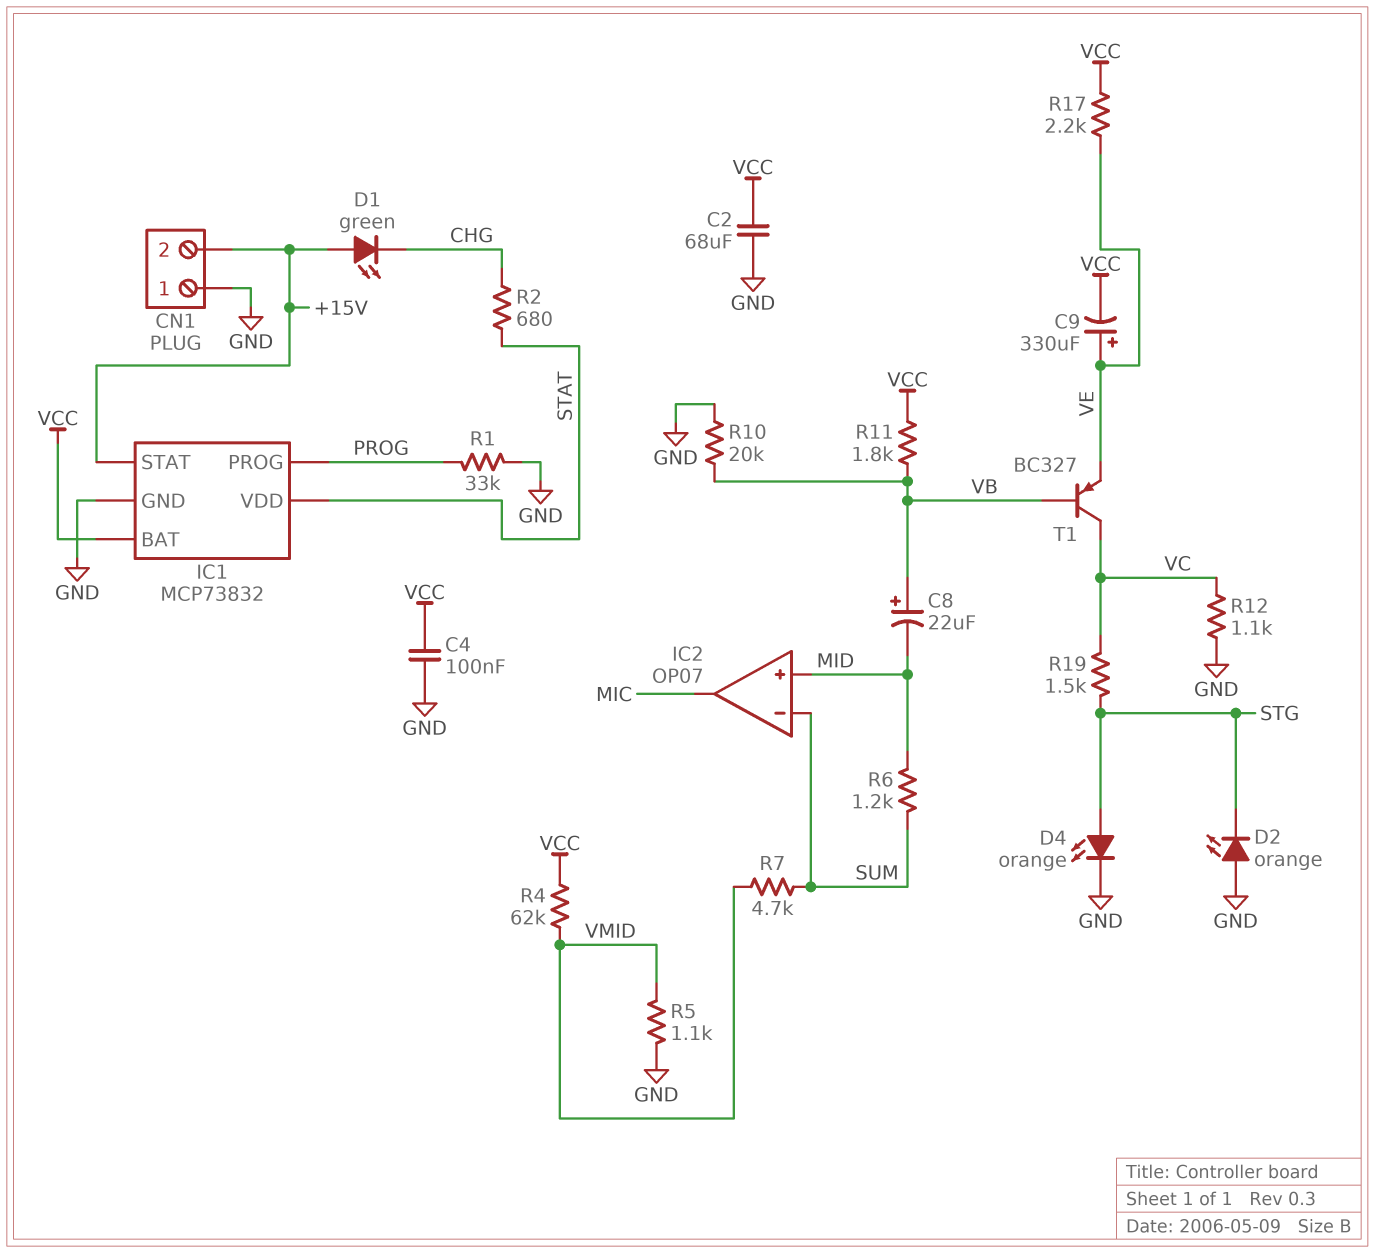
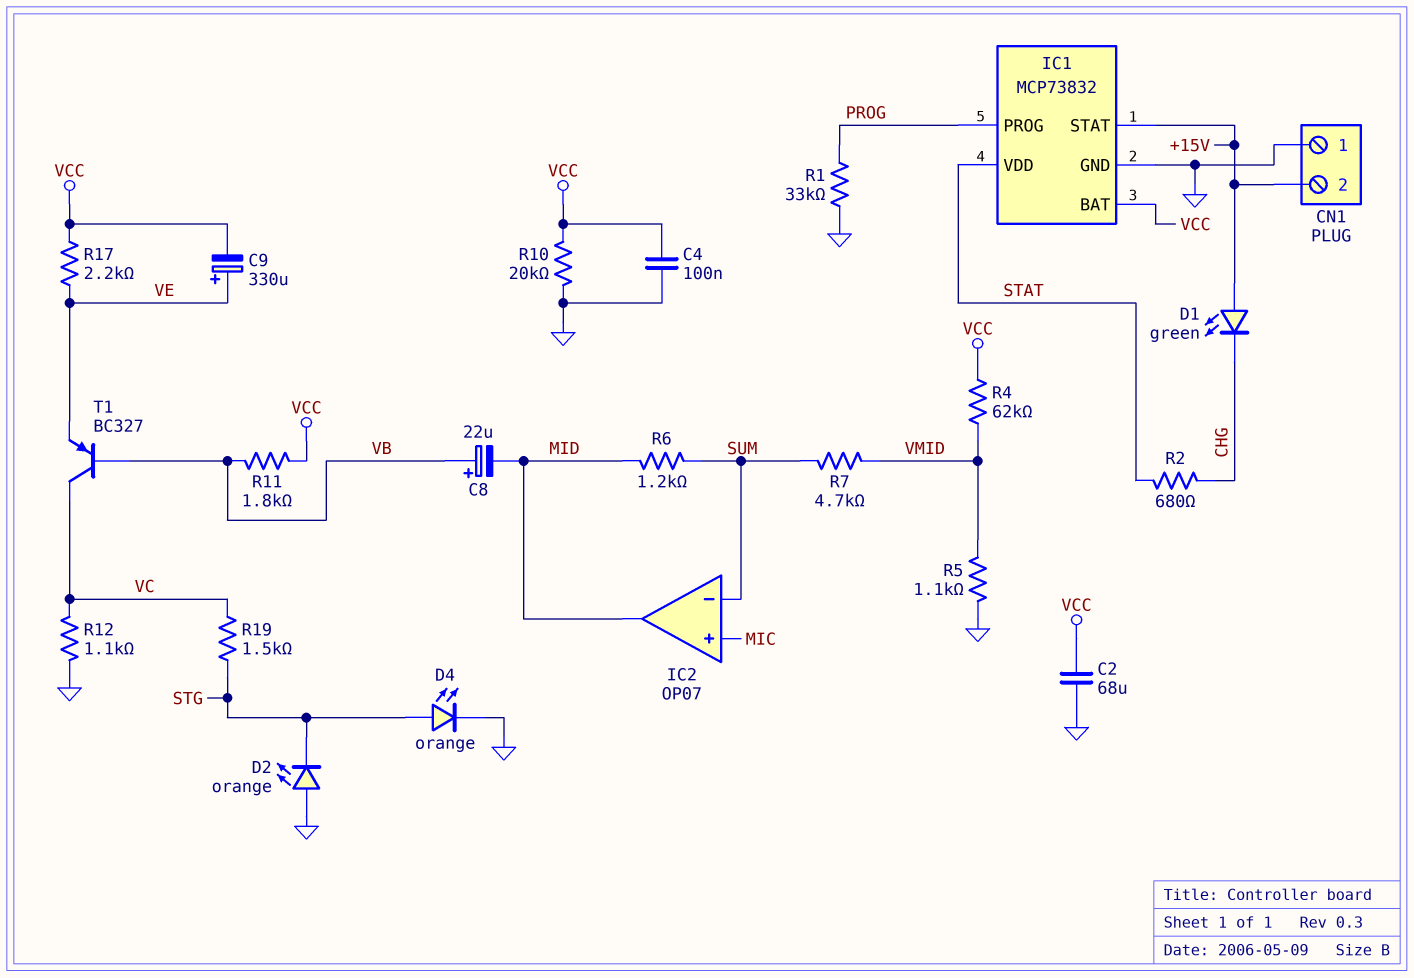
IC2 pin in+: MID -> MIC
IC2 pin out: MIC -> MID
R10: 20k (GND, VB) -> 20k (GND, VCC)

